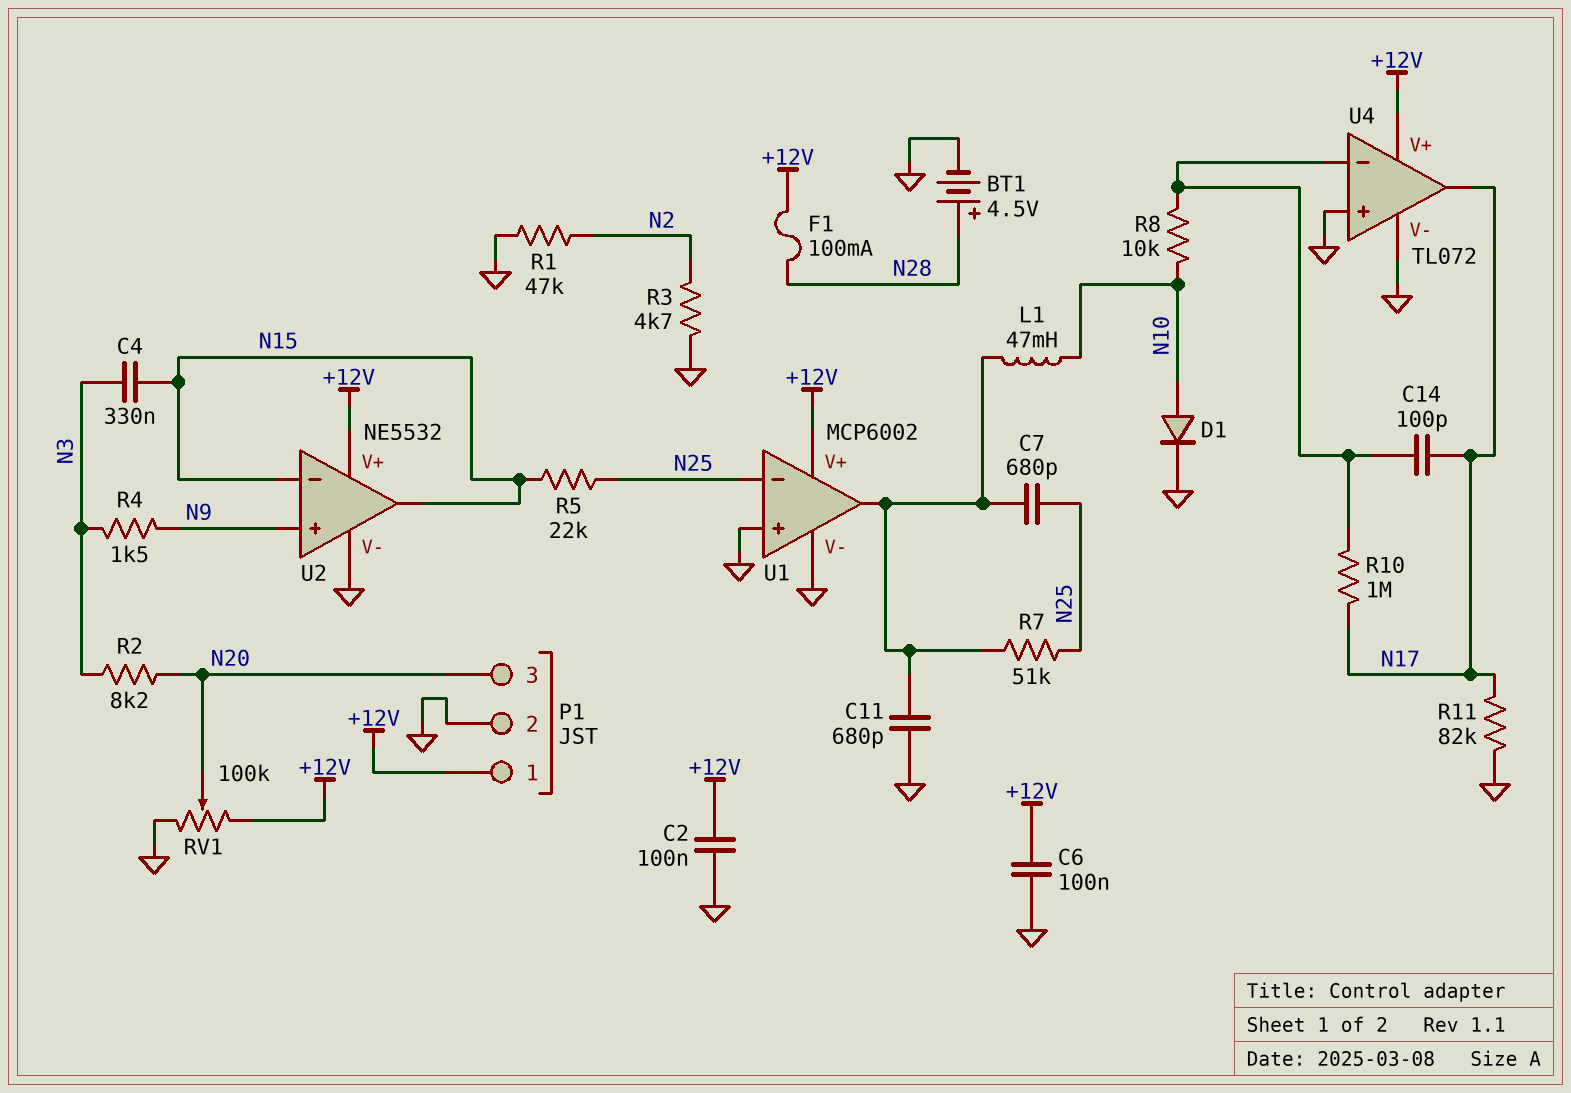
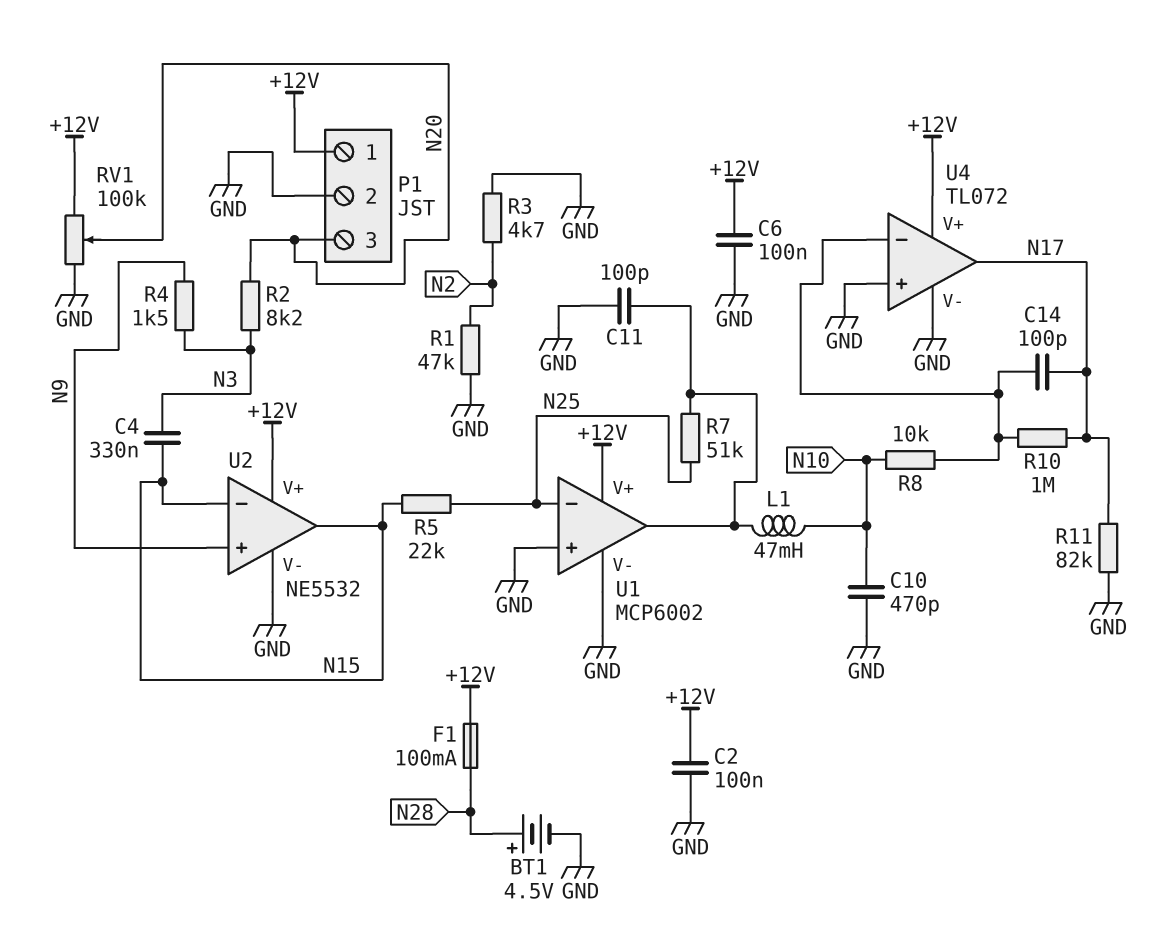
C7: 680pF (N25, U1/out) -> none
C10: none -> 470pF (GND, N10)
C11: 680pF (GND, U1/out) -> 100pF (GND, U1/out)
D1: diode (A N10, K GND) -> none

